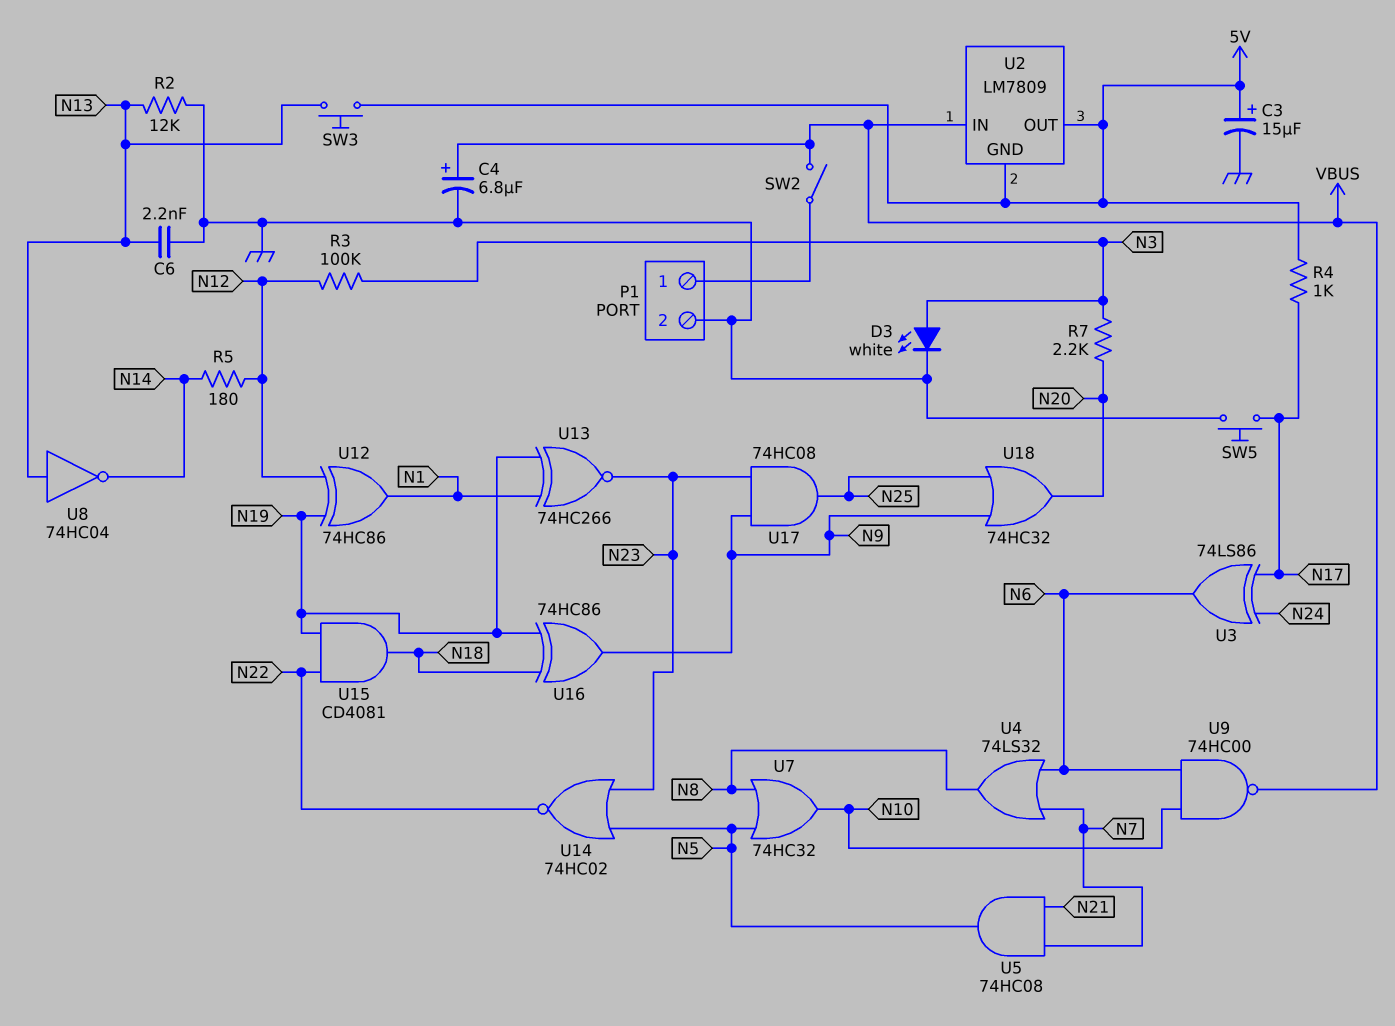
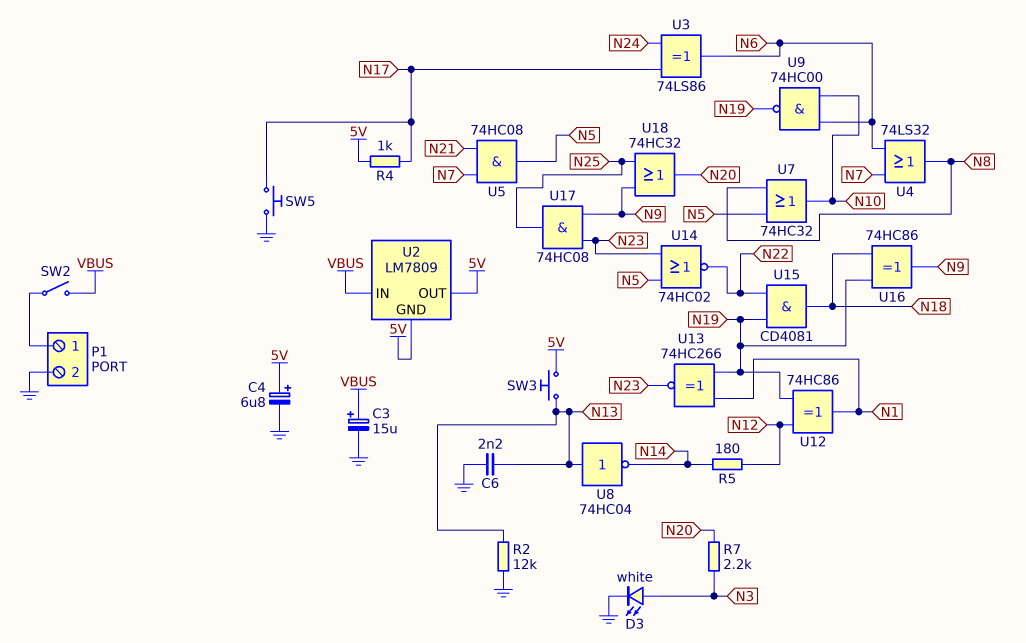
C3: 15uF (plus 5V, minus GND) -> 15uF (plus VBUS, minus GND)
C4: 6.8uF (plus VBUS, minus GND) -> 6.8uF (plus 5V, minus GND)
R3: 100k (N3, N12) -> none
U9: NAND 74HC00 (in N6, in N10, out VBUS) -> NAND 74HC00 (in N6, in N10, out N19)

